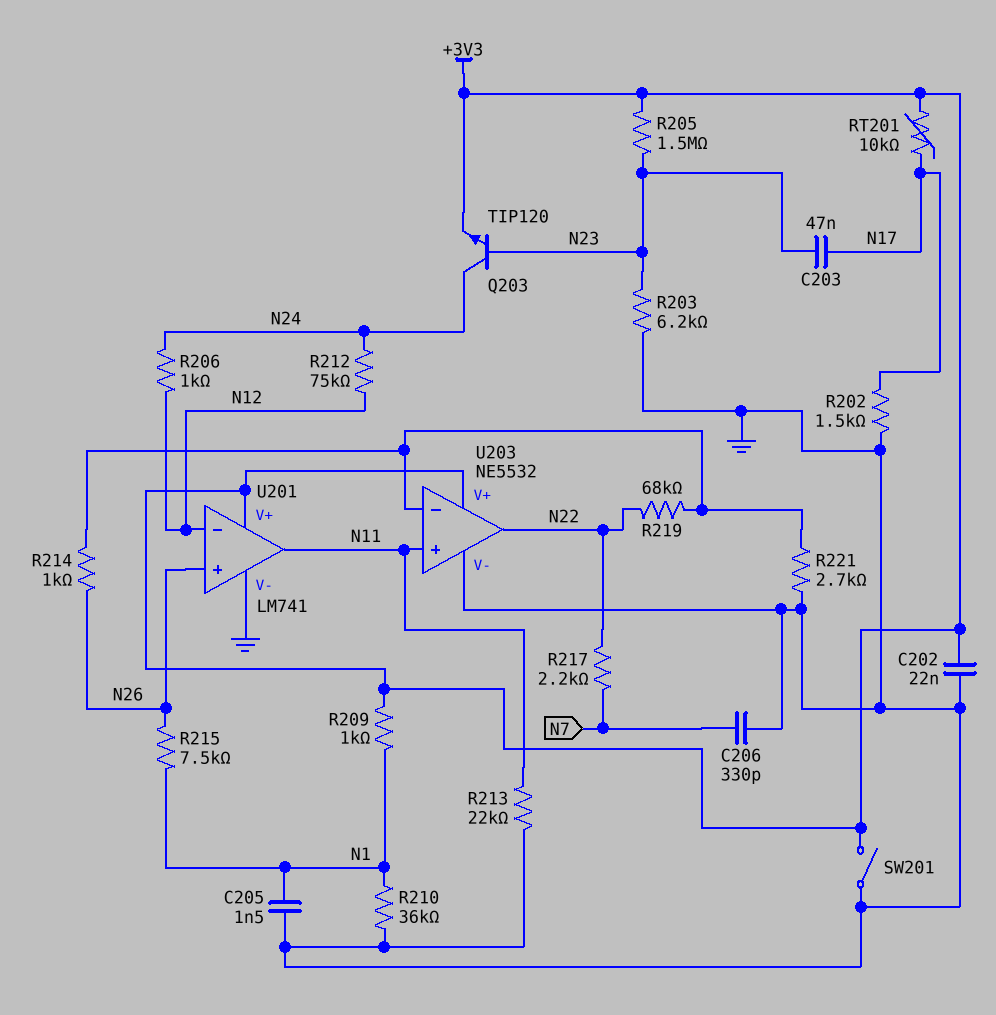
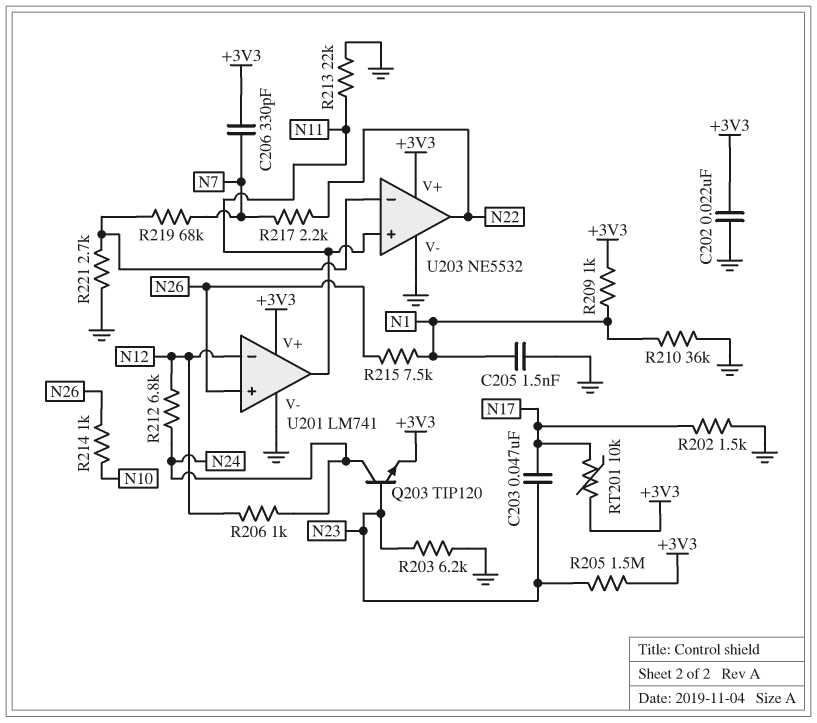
C206: 330pF (GND, N7) -> 330pF (+3V3, N7)
R212: 75k (N12, N24) -> 6.8k (N12, N24)
R214: 1k (N26, U203/in-) -> 1k (N10, N26)
R219: 68k (N22, U203/in-) -> 68k (N7, U203/in-)
SW201: switch (+3V3, GND) -> none

